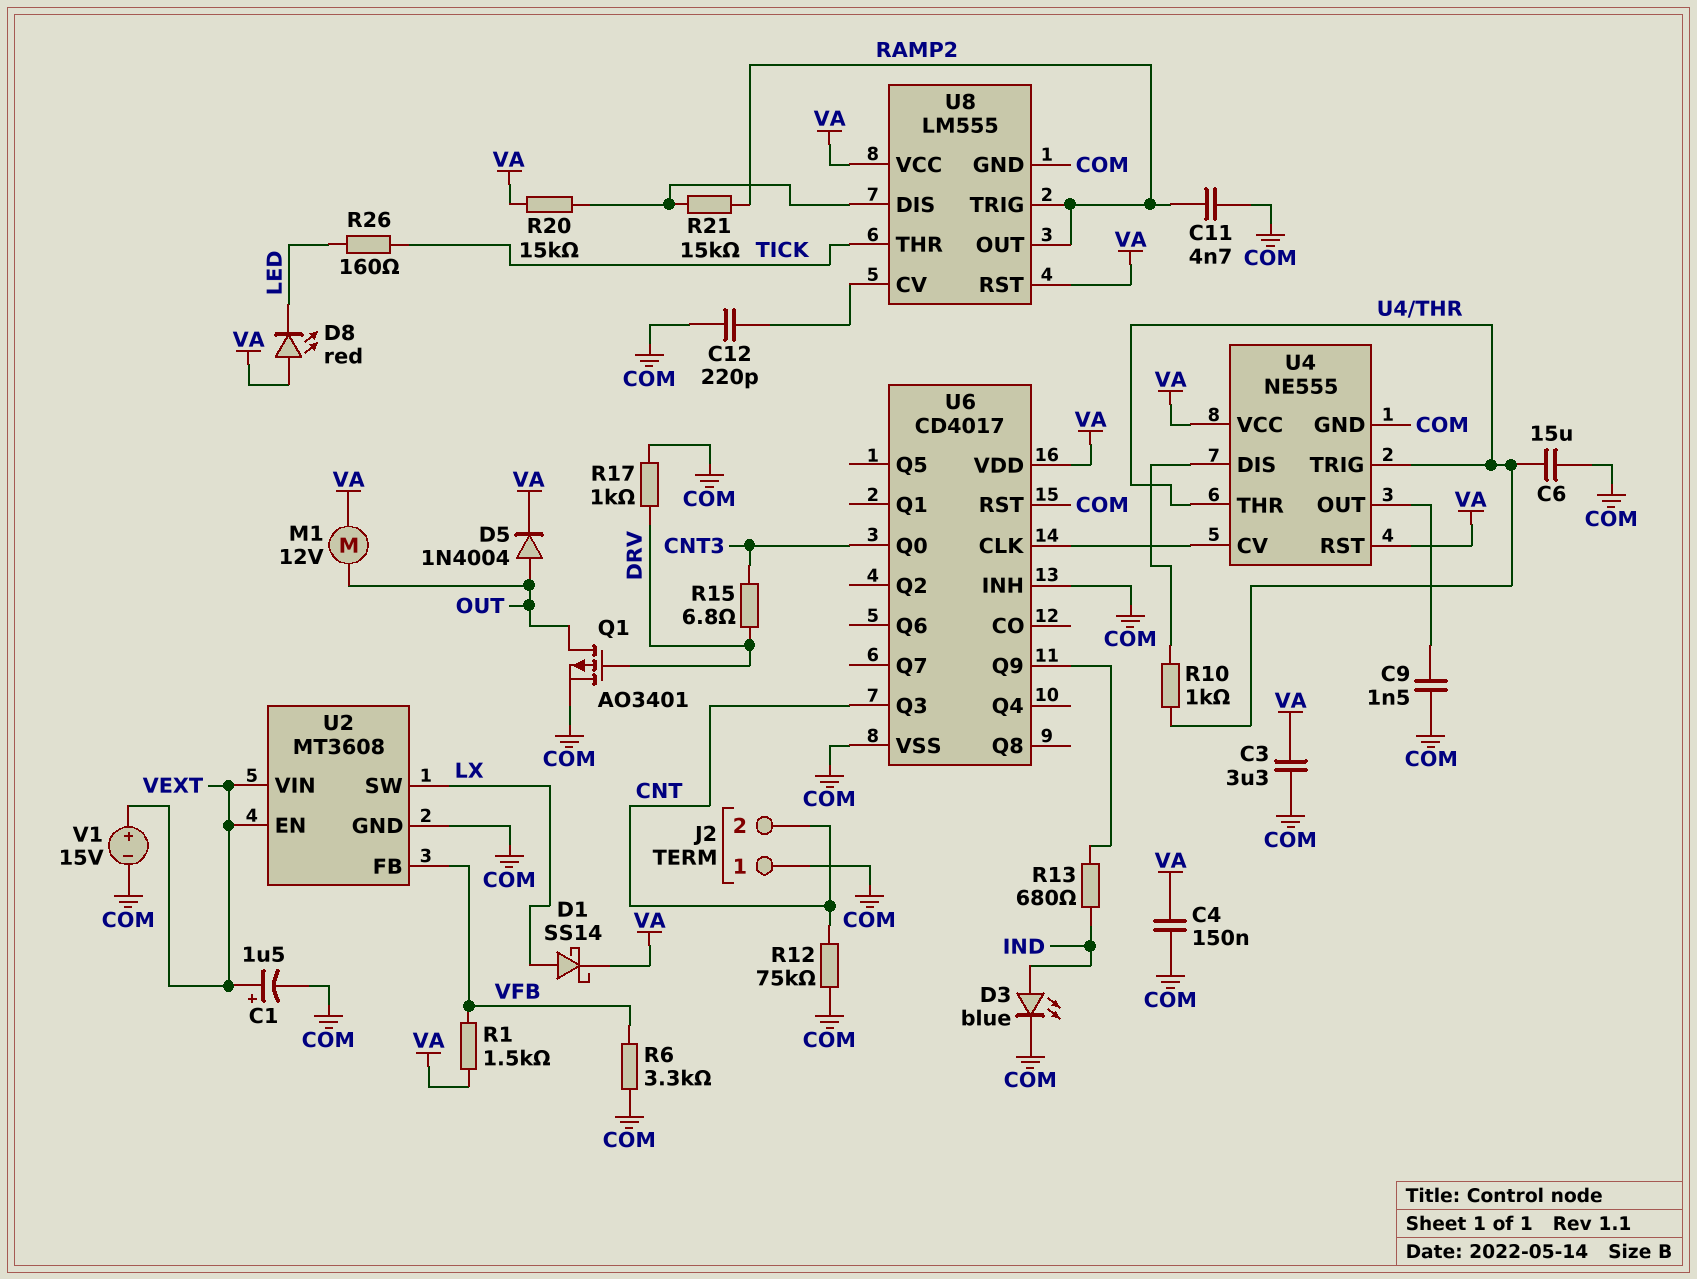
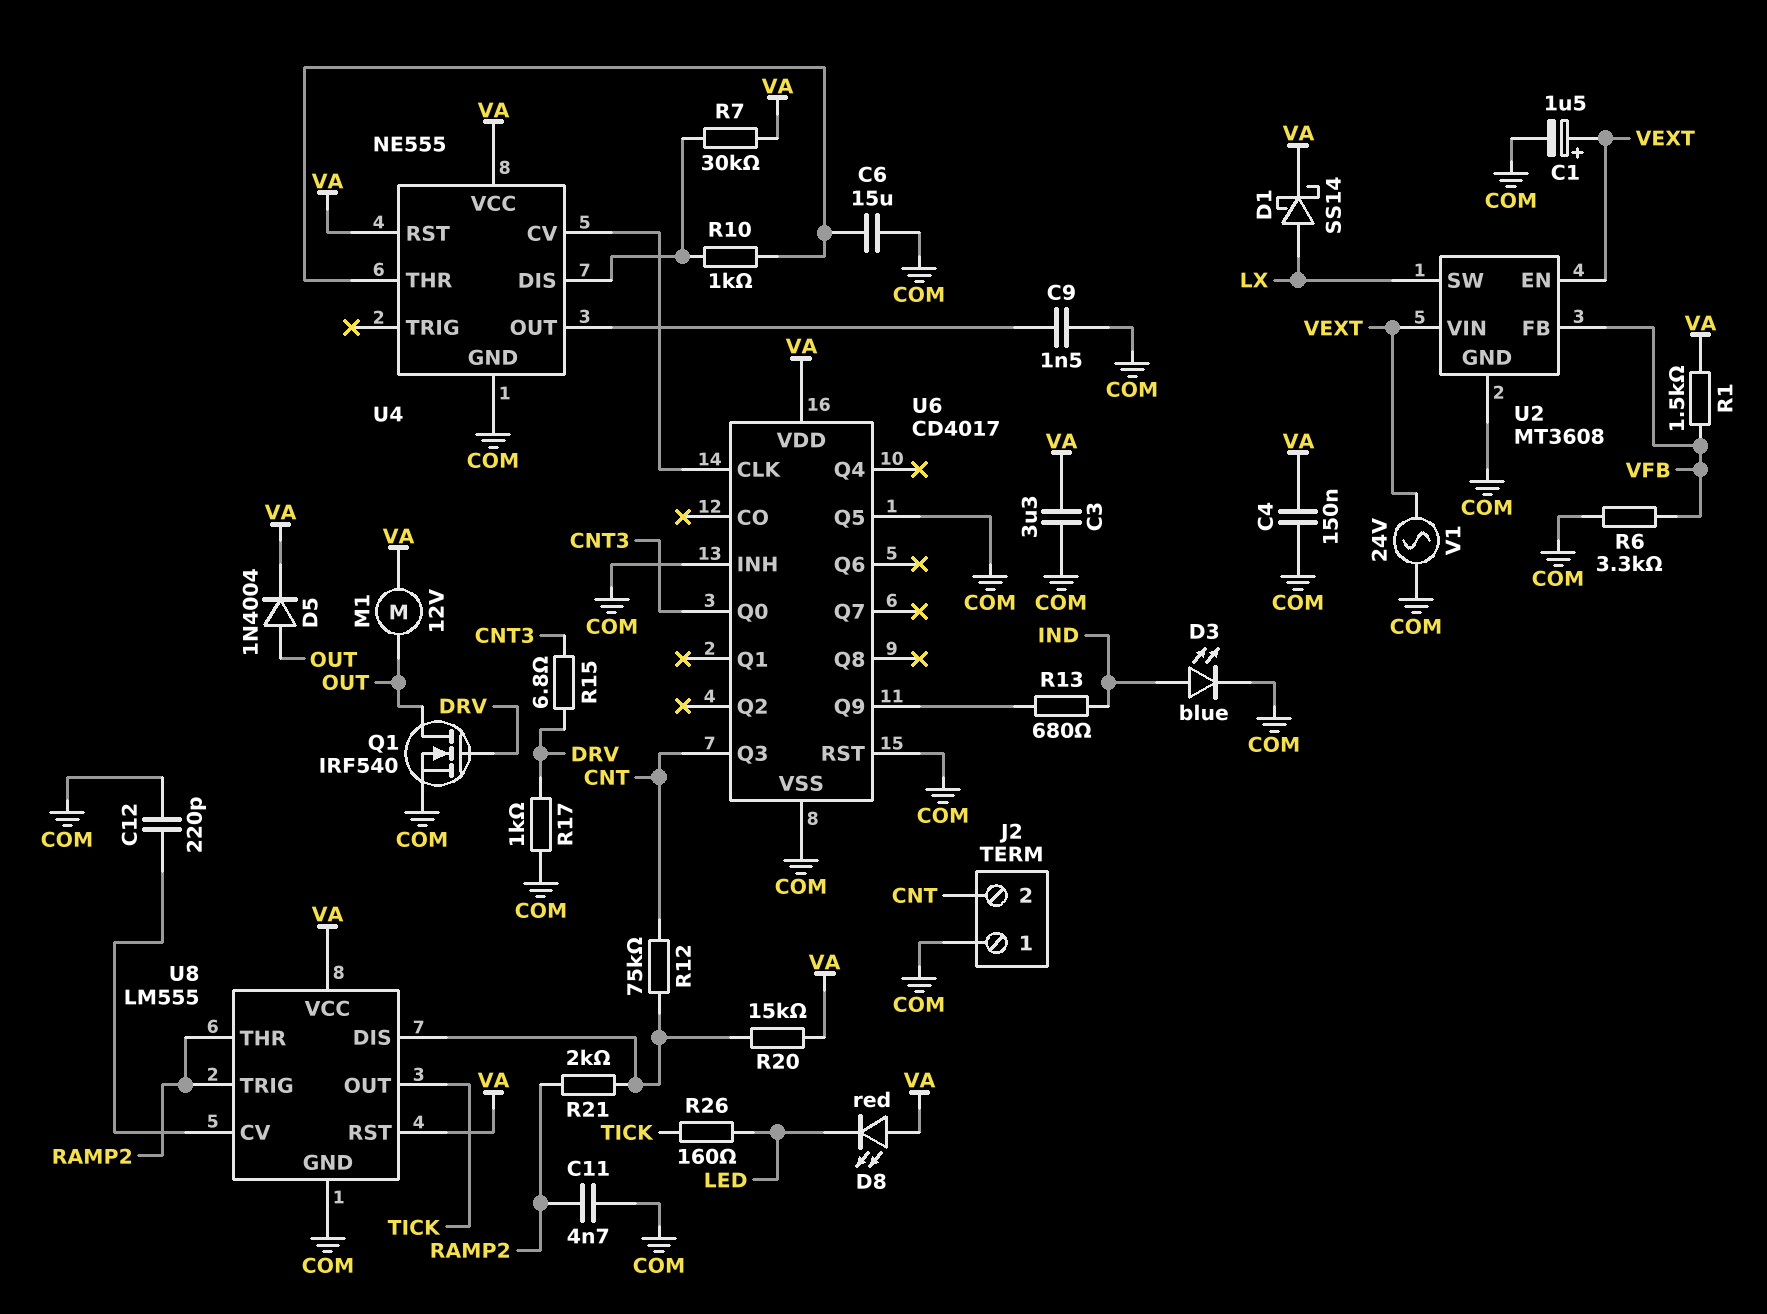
Q1: PMOS AO3401 (G DRV, D OUT, S COM) -> NMOS IRF540 (G DRV, D OUT, S COM)
R7: none -> 30k (U4/DIS, VA)
R12: 75k (CNT, COM) -> 75k (CNT, U8/DIS)
R21: 15k (RAMP2, U8/DIS) -> 2k (RAMP2, U8/DIS)
U4 pin TRIG: U4/THR -> none
U6 pin Q5: none -> COM
U8 pin OUT: RAMP2 -> TICK
U8 pin THR: TICK -> RAMP2
V1: 15V (plus VEXT, minus COM) -> AC 24V (COM, VEXT)

